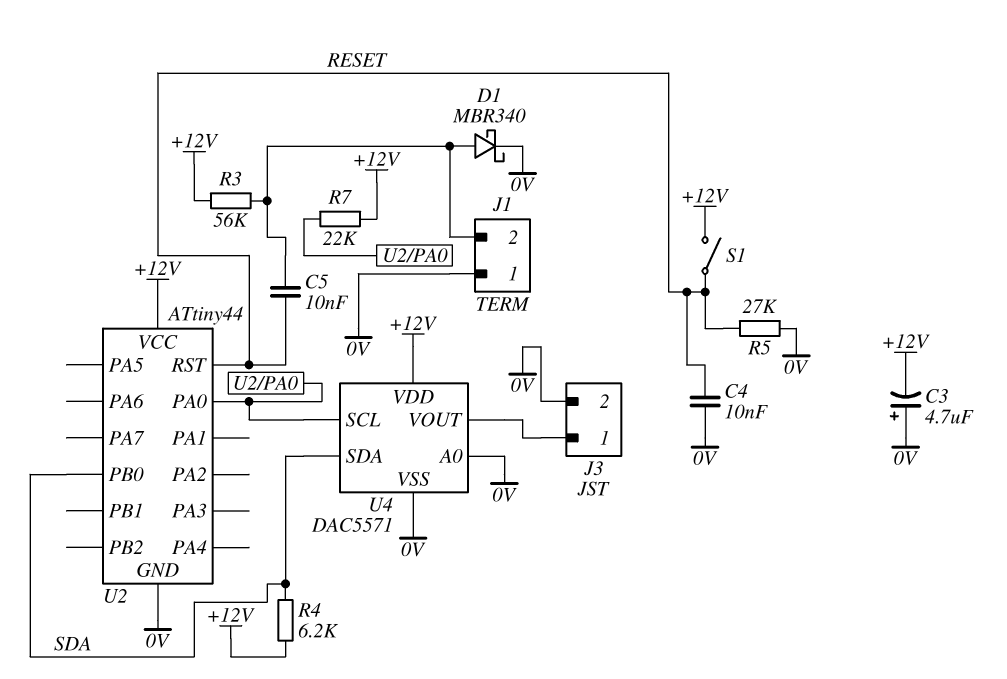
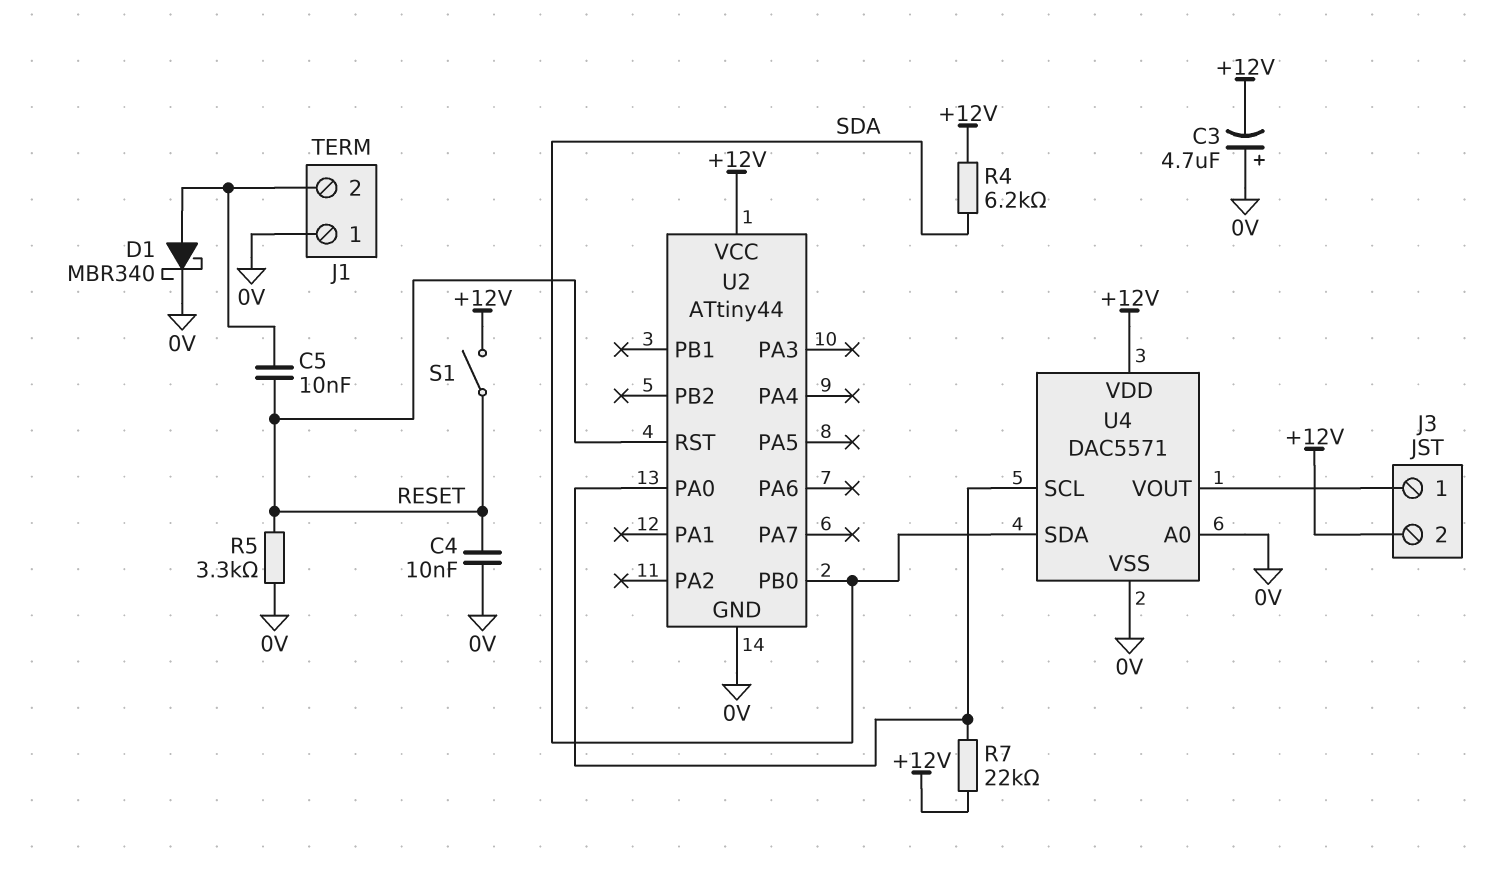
J3 pin 2: 0V -> +12V
R3: 56k (+12V, J1/2) -> none
R5: 27k (0V, RESET) -> 3.3k (0V, RESET)

